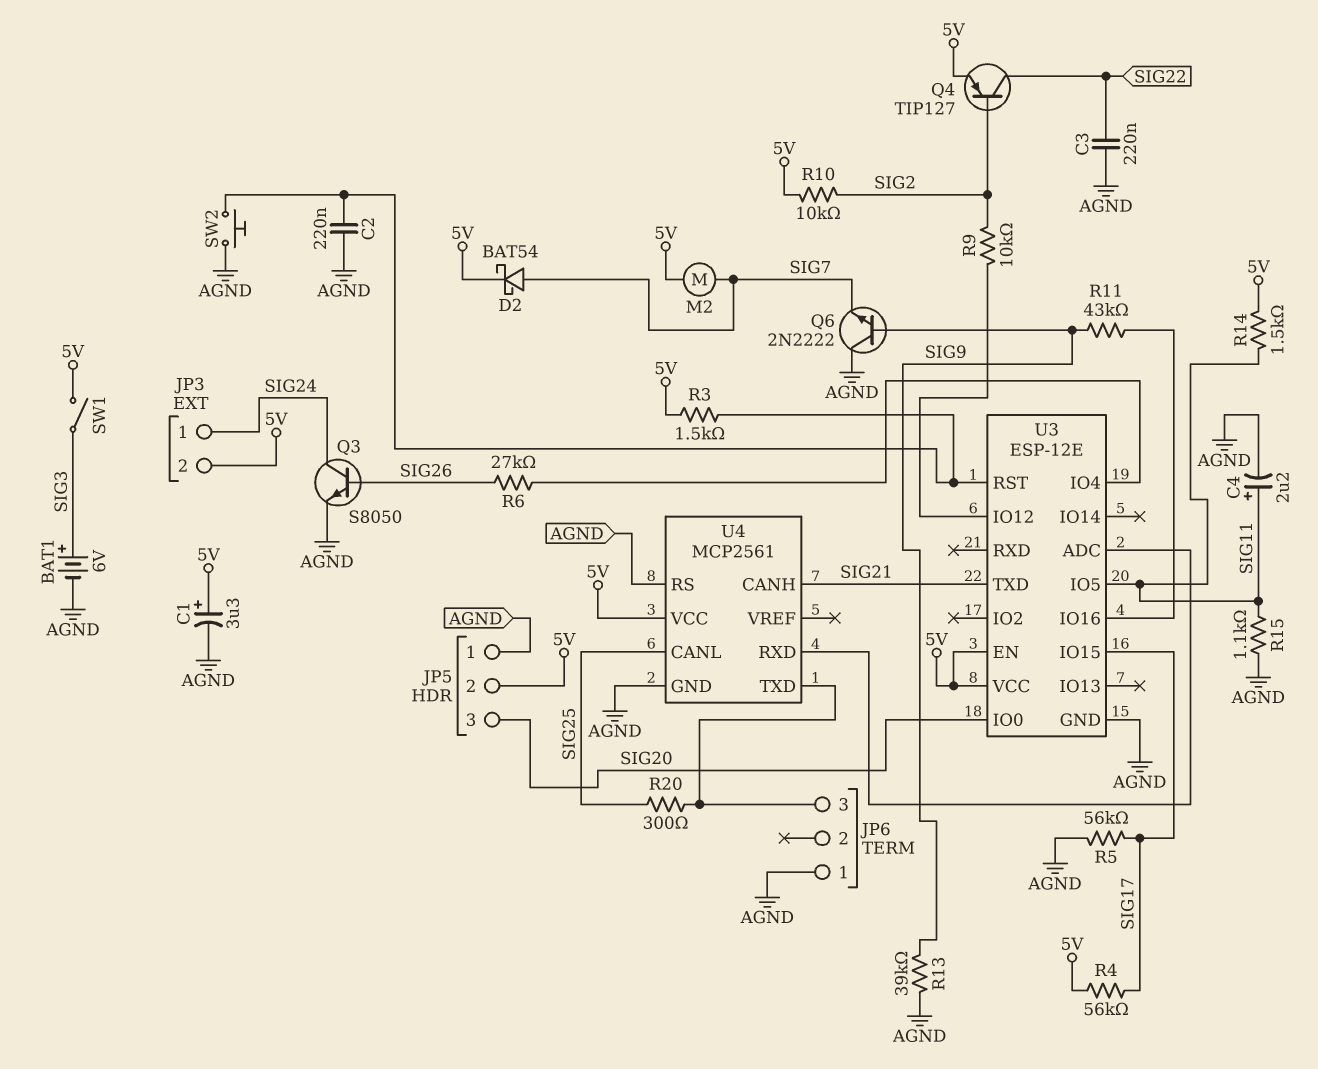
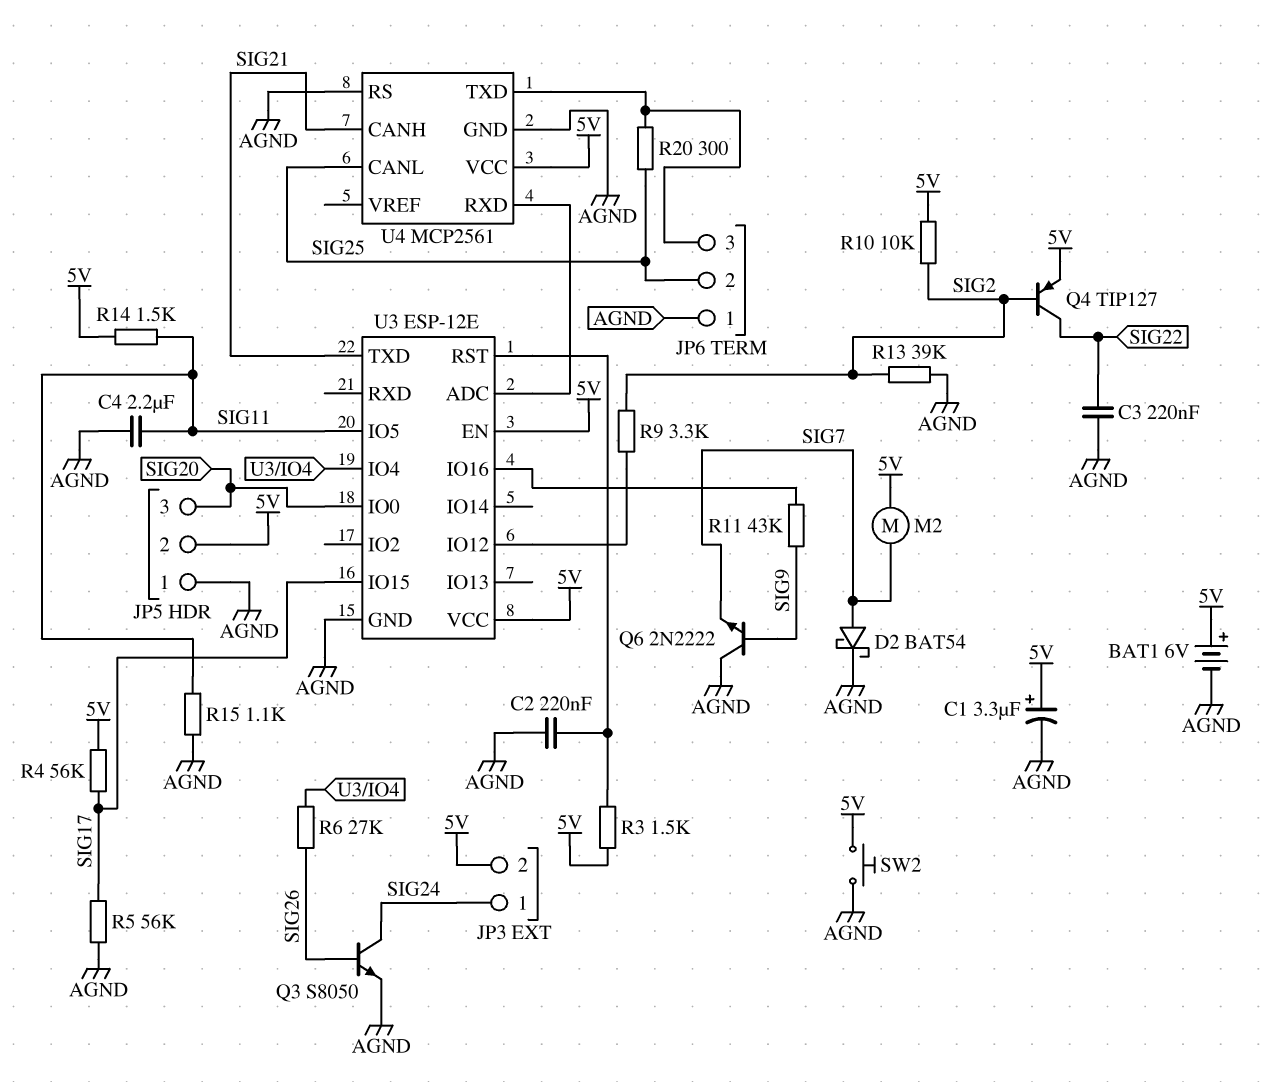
BAT1: 6V (plus SIG3, minus AGND) -> 6V (plus 5V, minus AGND)
C4: 2.2uF (plus SIG11, minus AGND) -> 2.2uF (AGND, SIG11)
D2: schottky BAT54 (A SIG7, K 5V) -> schottky BAT54 (A SIG7, K AGND)
JP6 pin 2: none -> SIG25
R9: 10k (SIG2, U3/IO12) -> 3.3k (SIG2, U3/IO12)
R13: 39k (AGND, SIG9) -> 39k (AGND, SIG2)
SW1: switch (5V, SIG3) -> none
SW2: button (AGND, U3/RST) -> button (5V, AGND)

